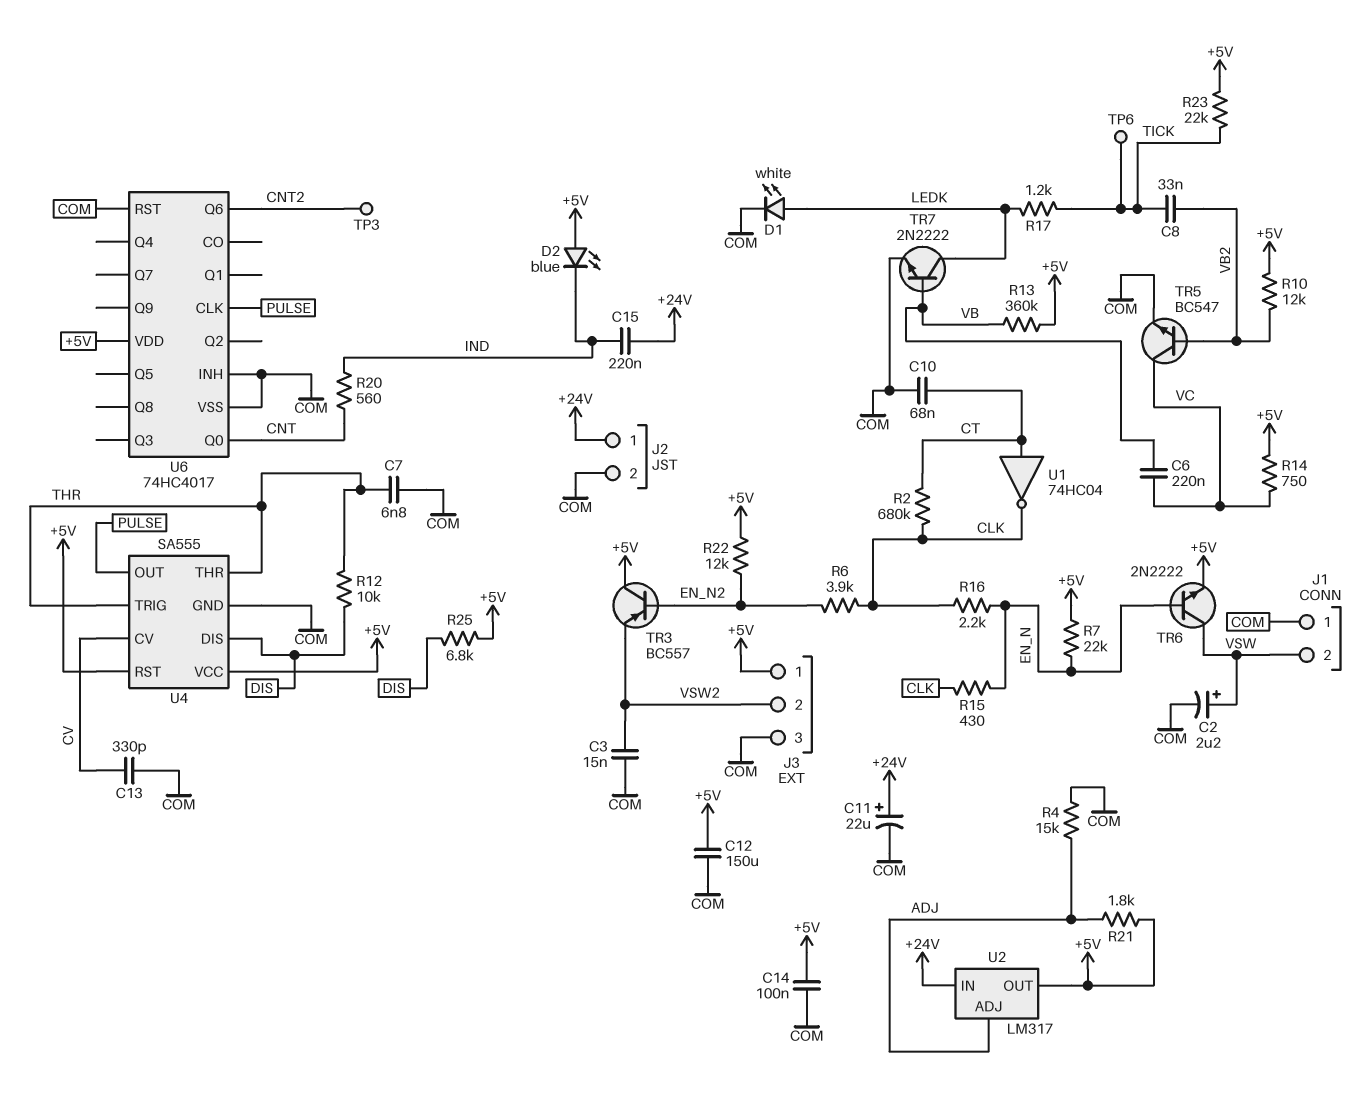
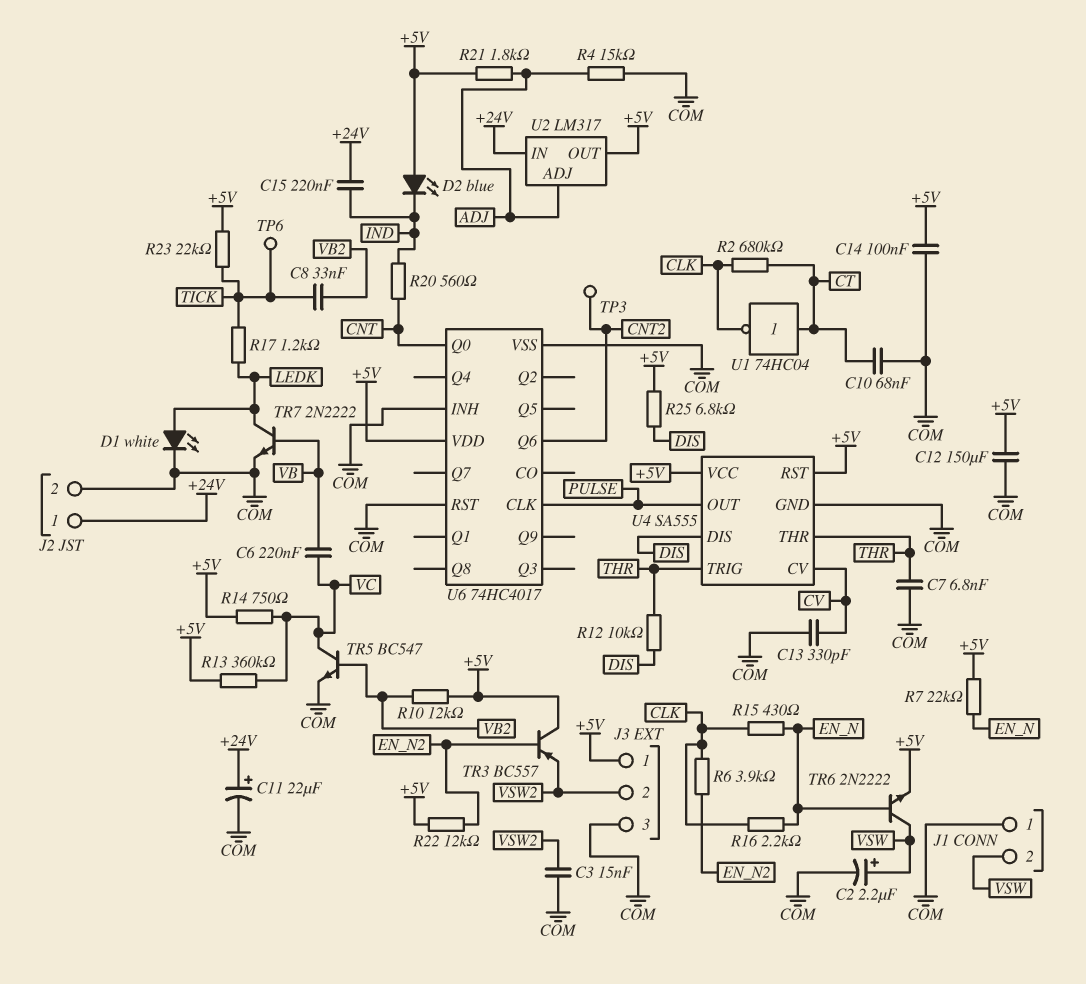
R13: 360k (+5V, VB) -> 360k (+5V, VC)

